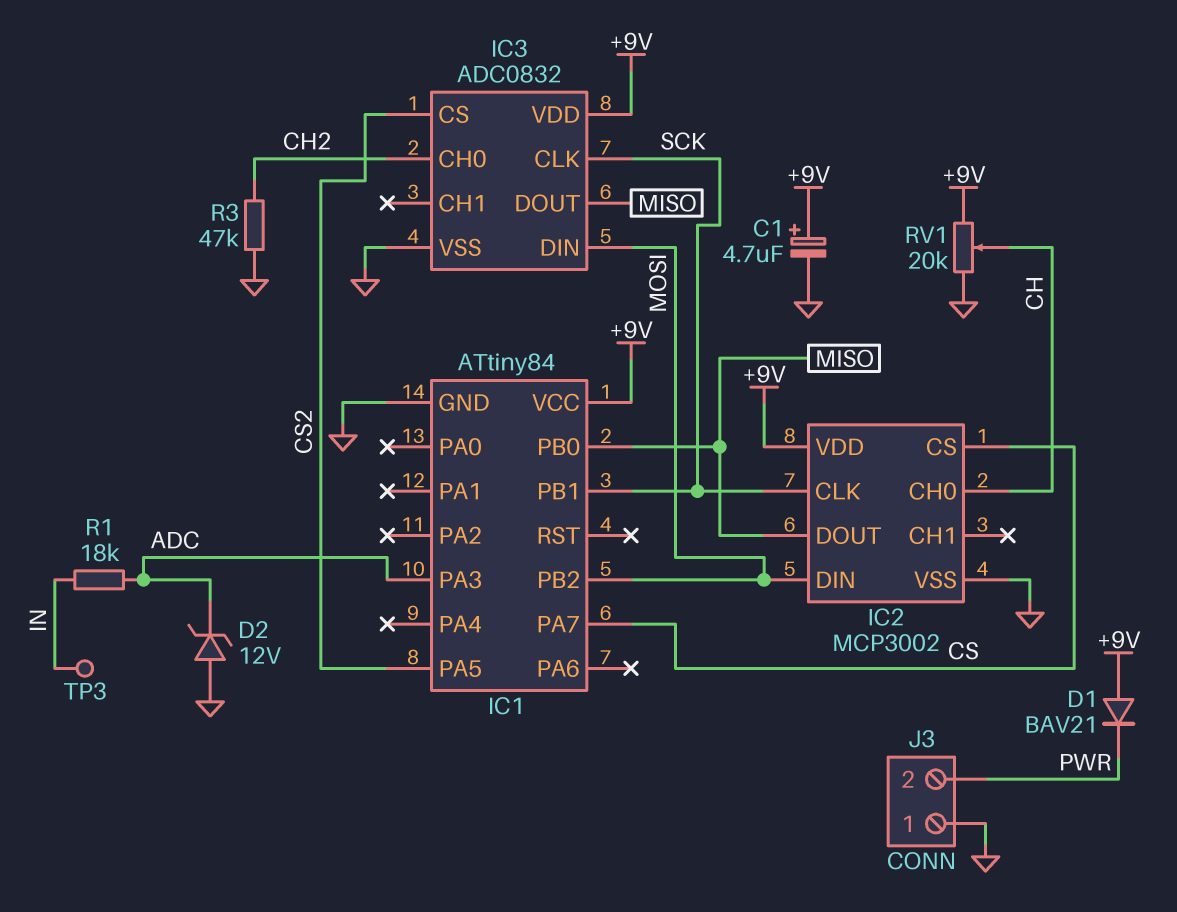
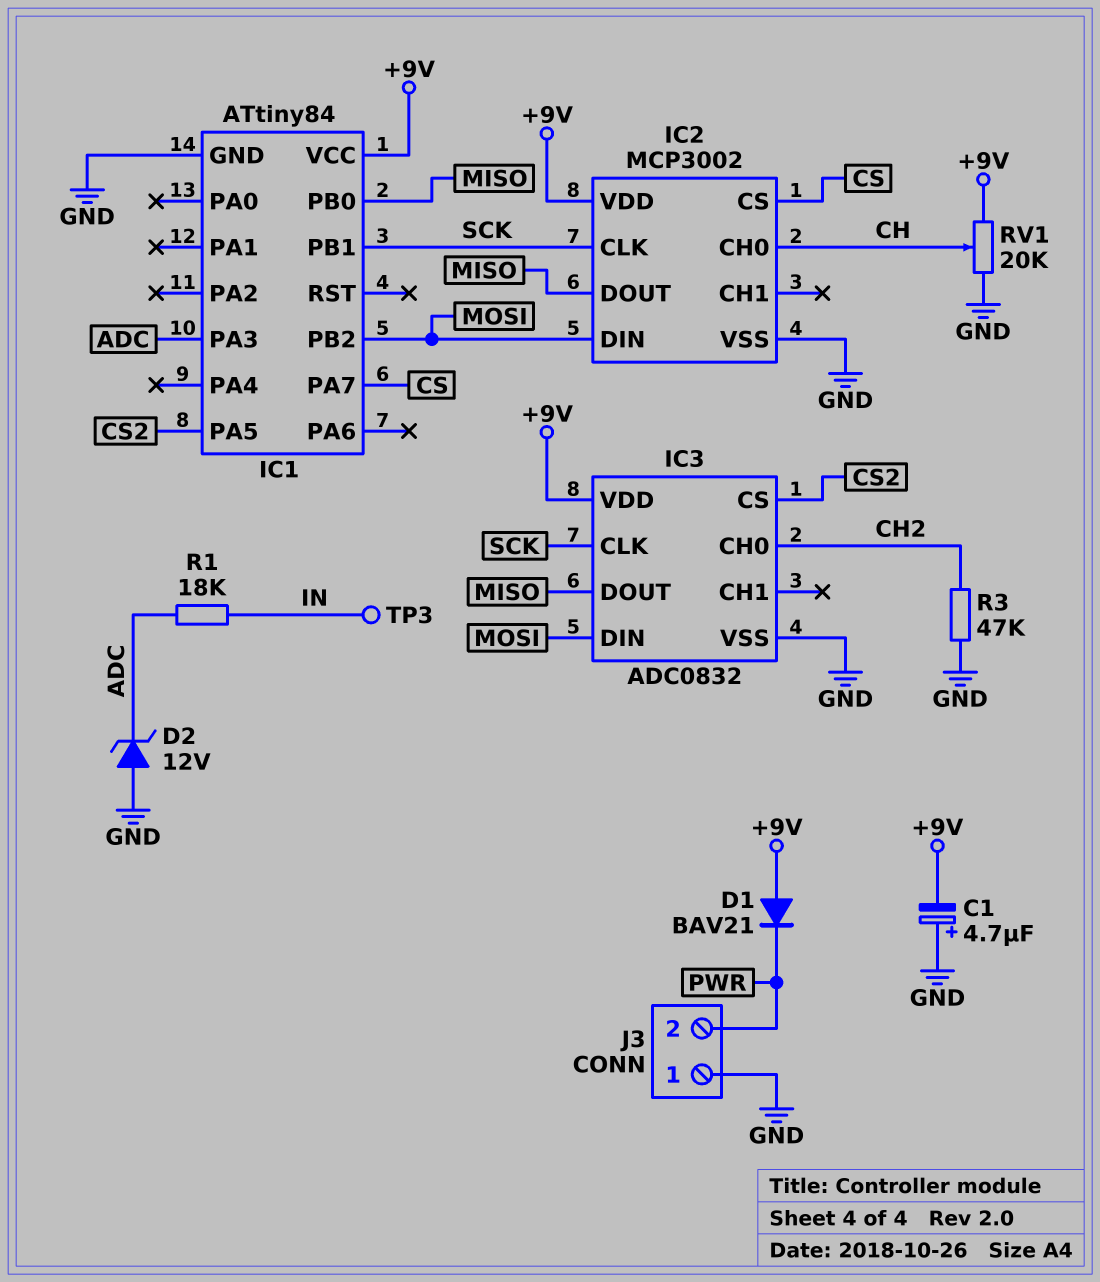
C1: 4.7uF (plus +9V, minus GND) -> 4.7uF (plus GND, minus +9V)

